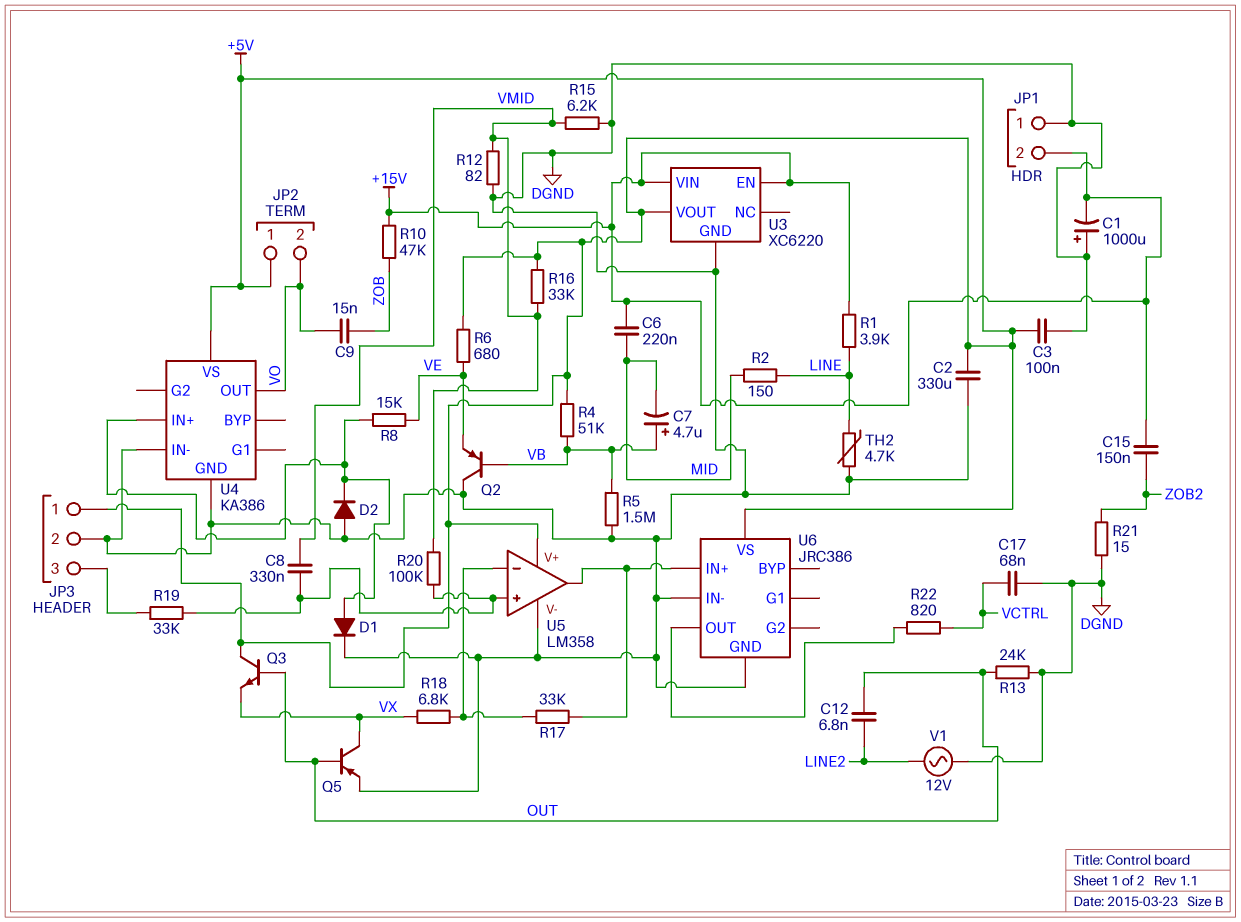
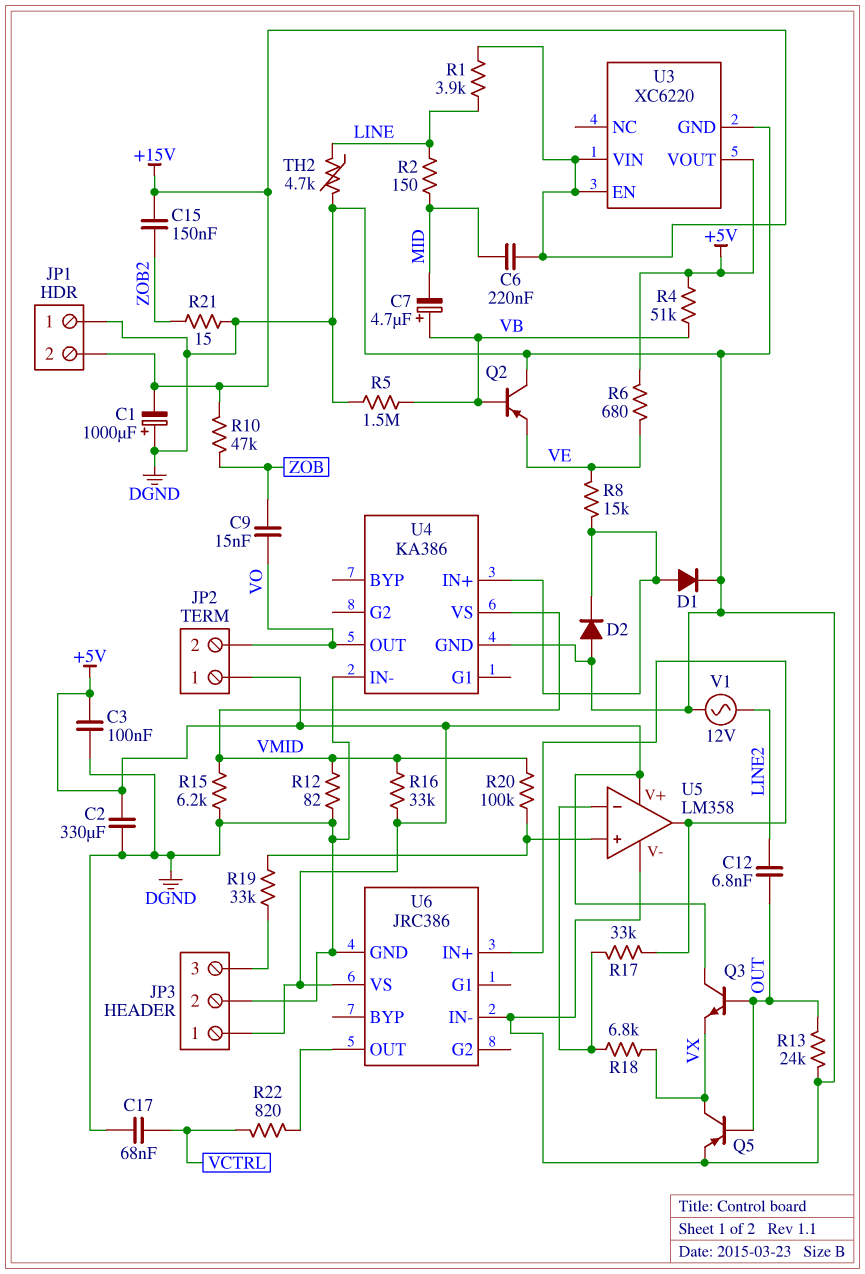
C8: 330nF (U5/in+, VMID) -> none
U4 pin VS: +5V -> VMID

